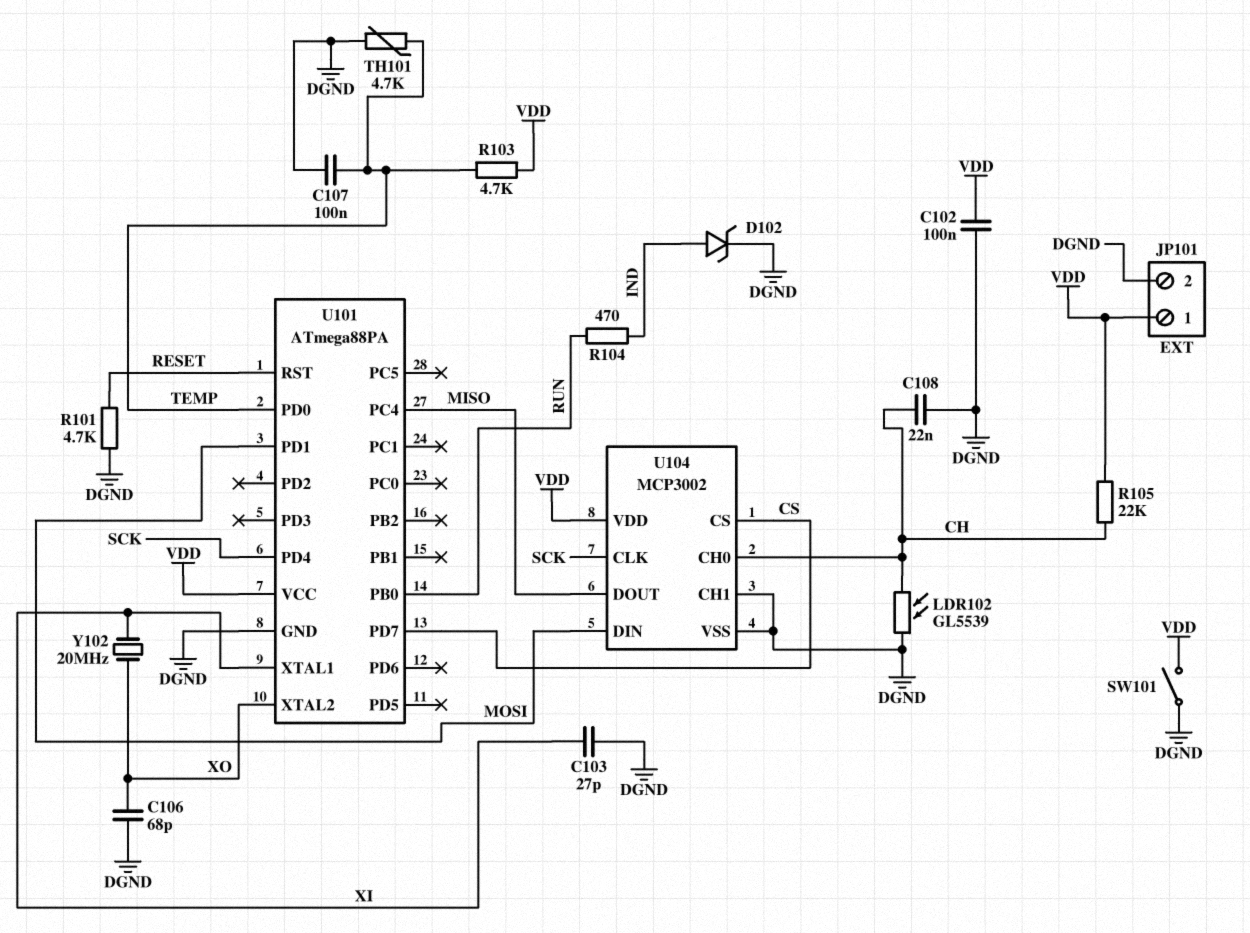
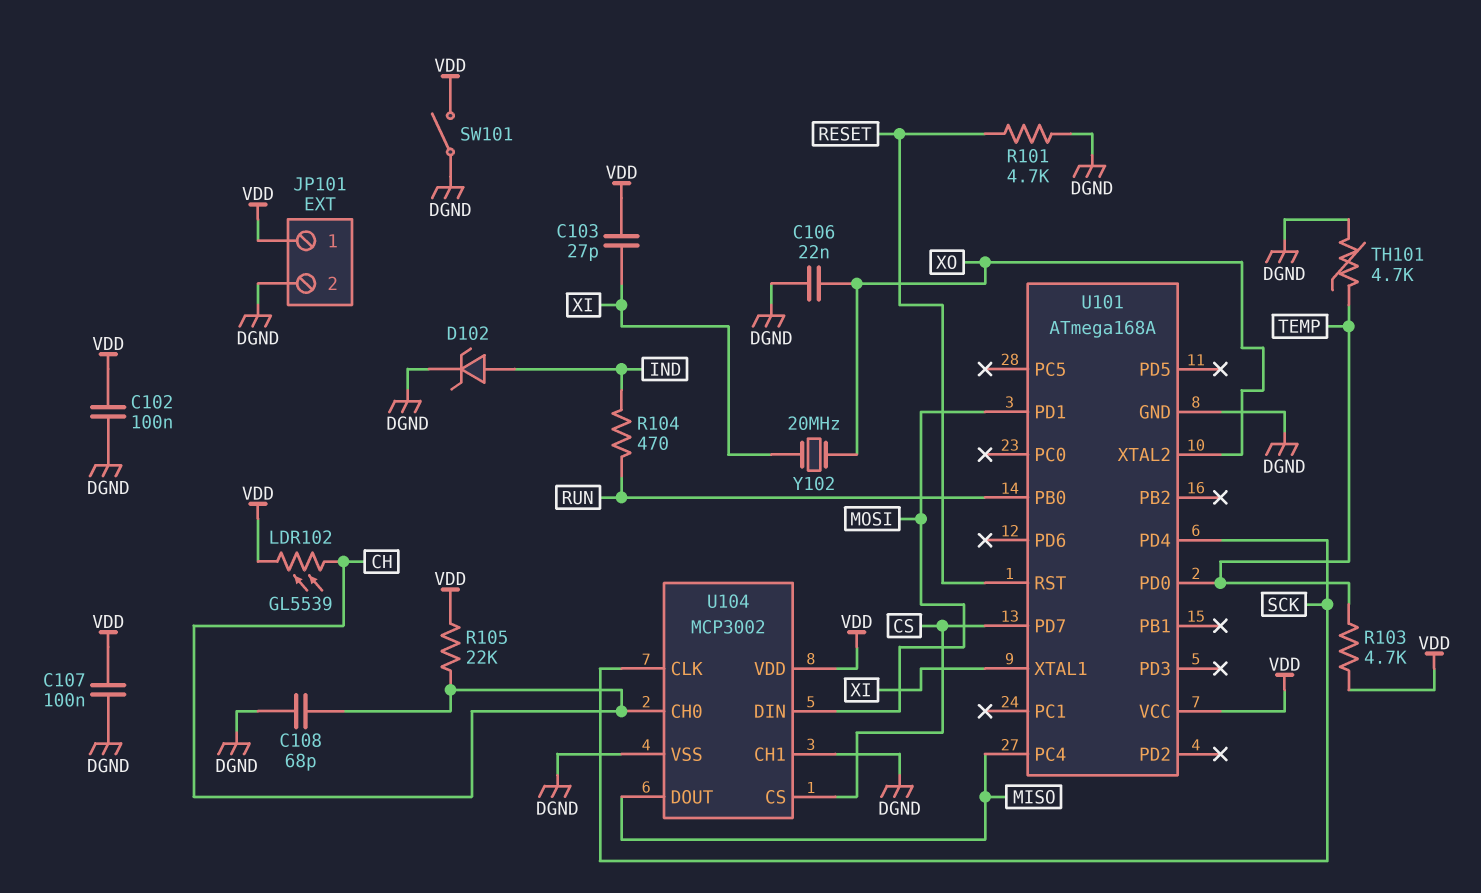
C103: 27pF (DGND, XI) -> 27pF (VDD, XI)
C106: 68pF (DGND, XO) -> 22nF (DGND, XO)
C107: 100nF (DGND, TEMP) -> 100nF (DGND, VDD)
C108: 22nF (CH, DGND) -> 68pF (CH, DGND)
LDR102: GL5539 (CH, DGND) -> GL5539 (CH, VDD)
U101: ATmega88PA -> ATmega168A

